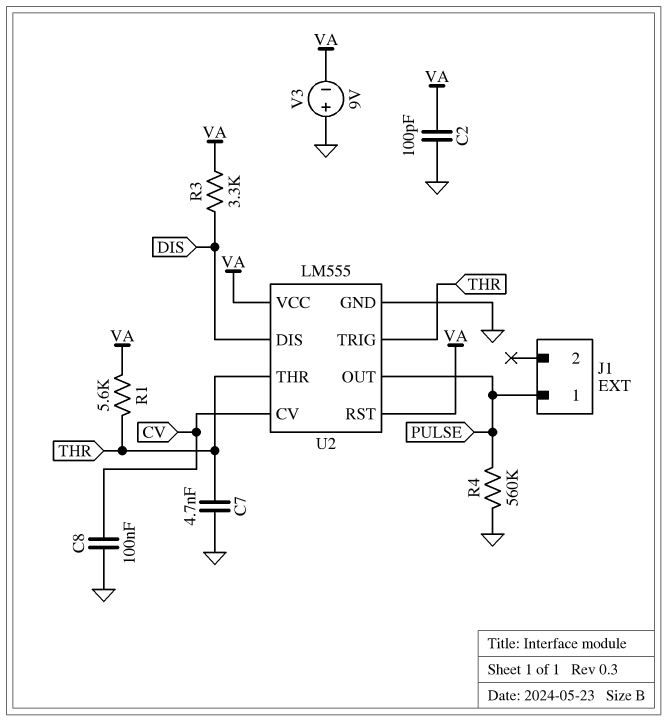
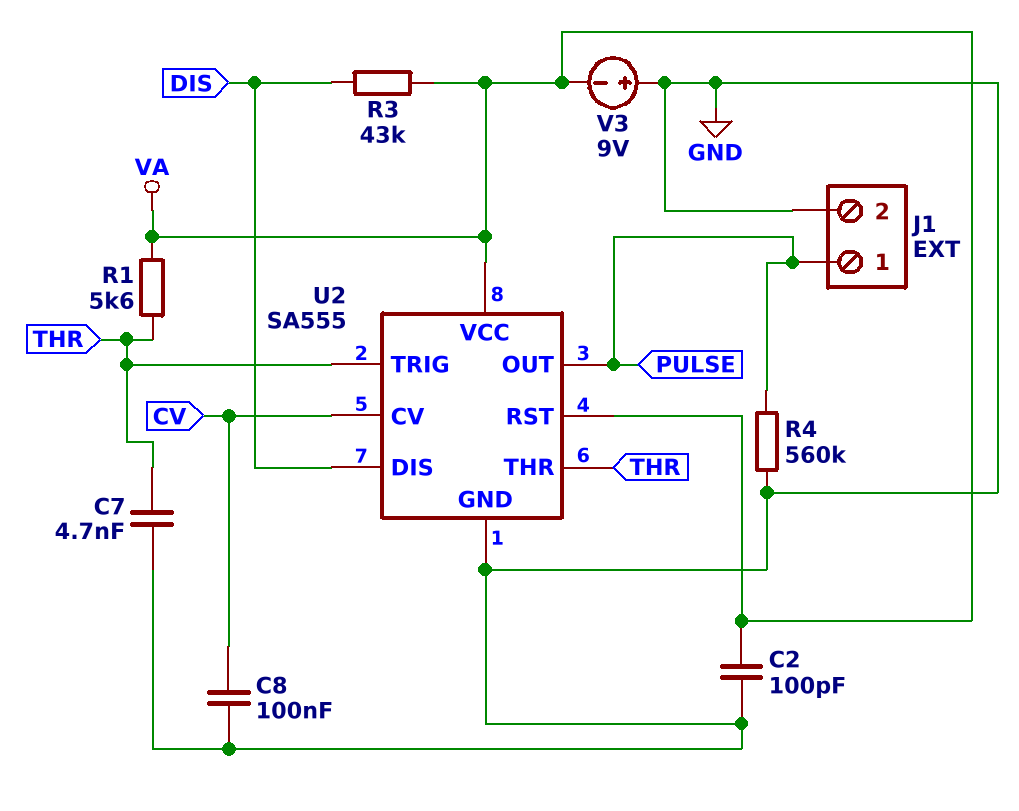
J1 pin 2: none -> GND
R3: 3.3k (DIS, VA) -> 43k (DIS, VA)
U2: LM555 -> SA555

